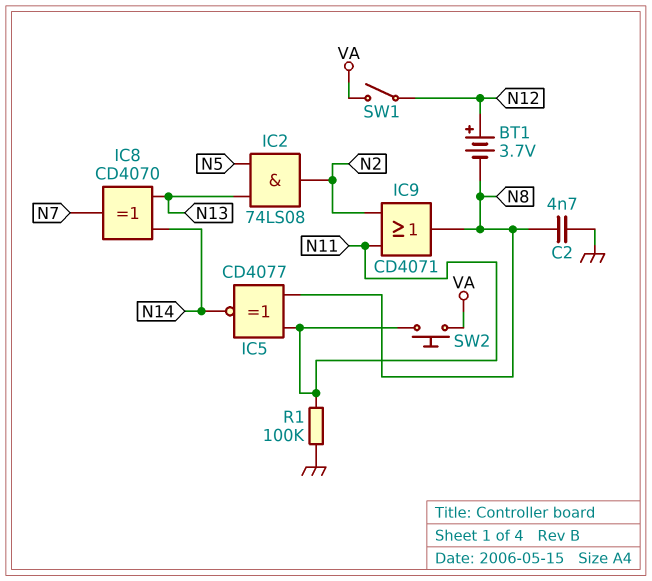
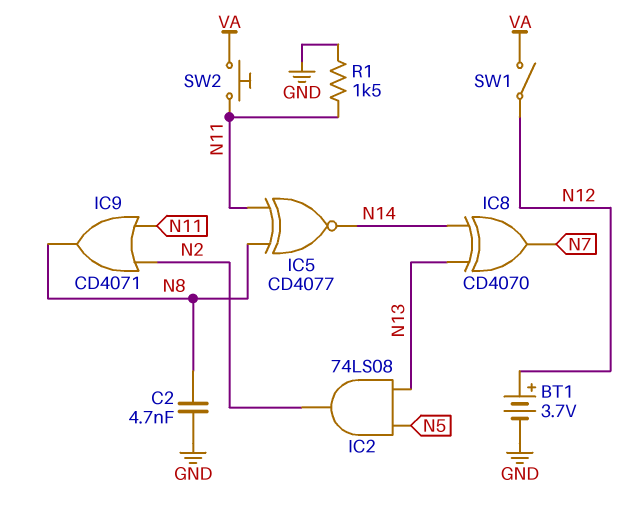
BT1: 3.7V (plus N12, minus N8) -> 3.7V (plus N12, minus GND)
R1: 100k (GND, N11) -> 1.5k (GND, N11)

